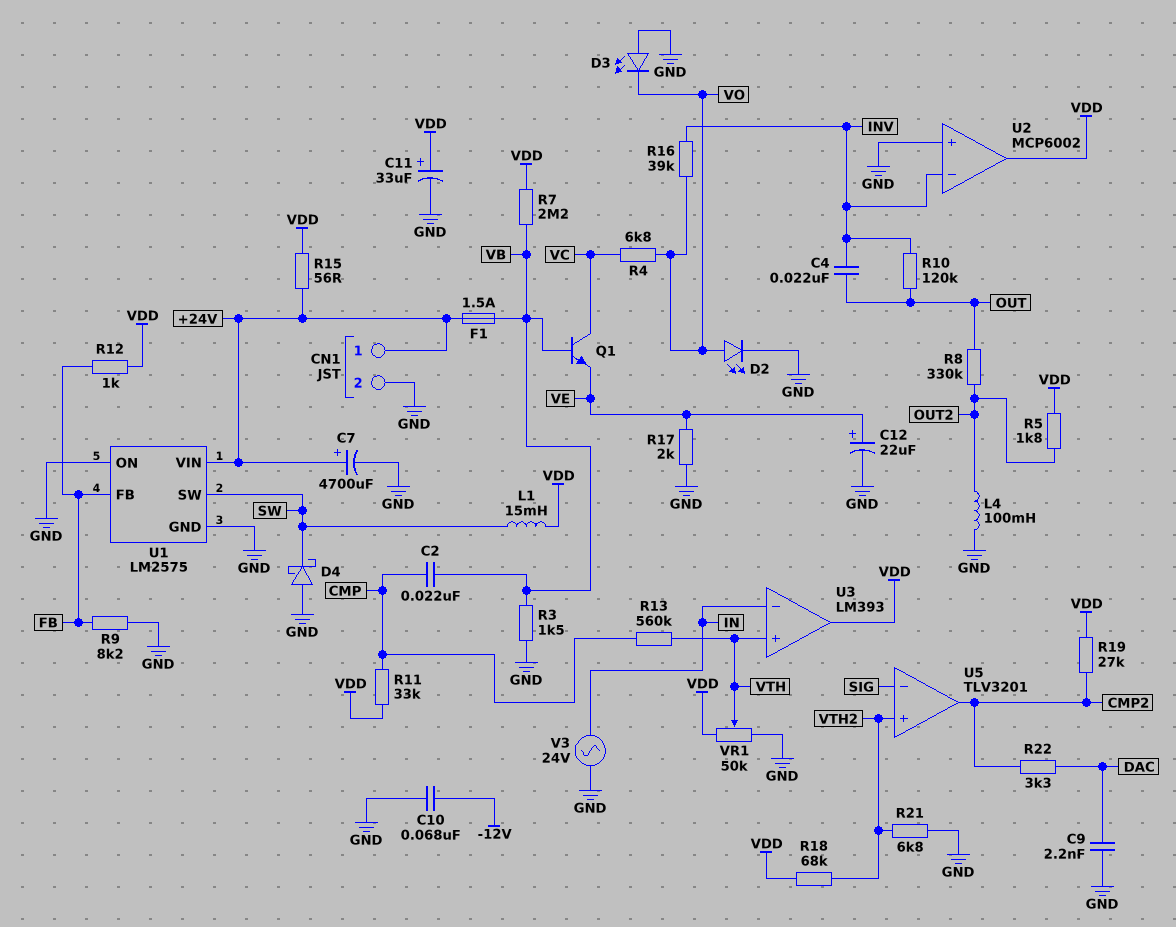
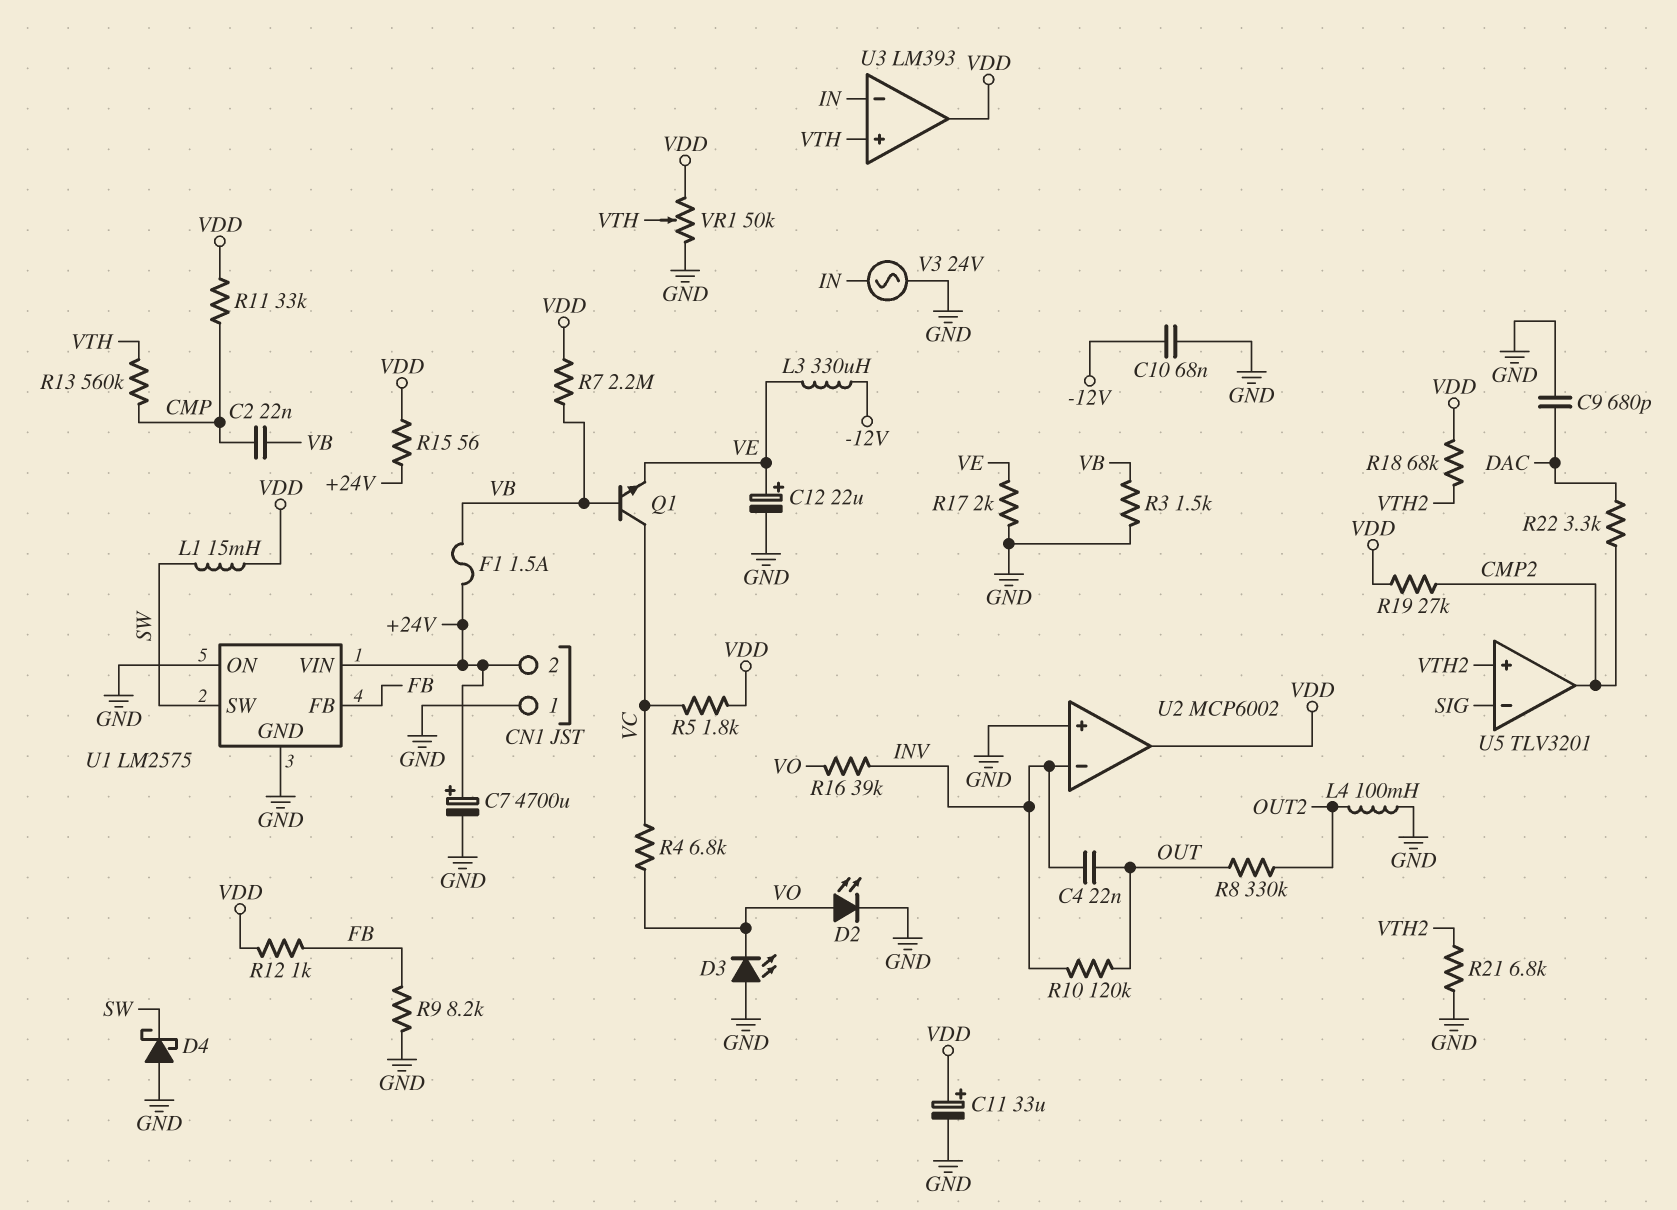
C9: 2.2nF (DAC, GND) -> 680pF (DAC, GND)
CN1 pin 1: +24V -> GND
CN1 pin 2: GND -> +24V
L3: none -> 330uH (-12V, VE)
R5: 1.8k (OUT2, VDD) -> 1.8k (VC, VDD)

